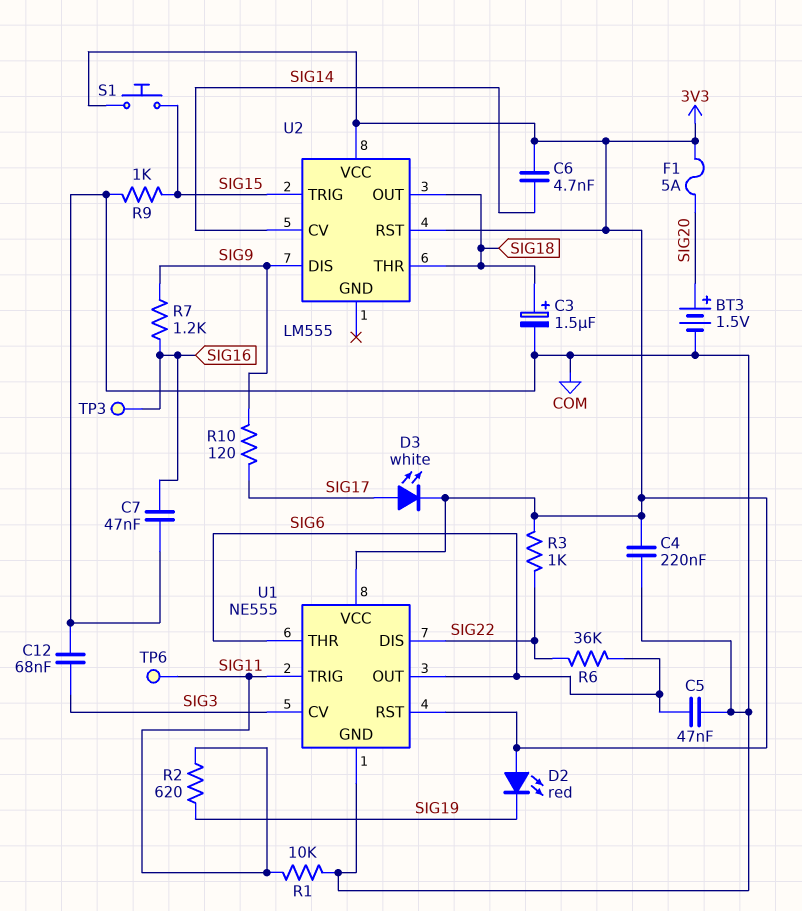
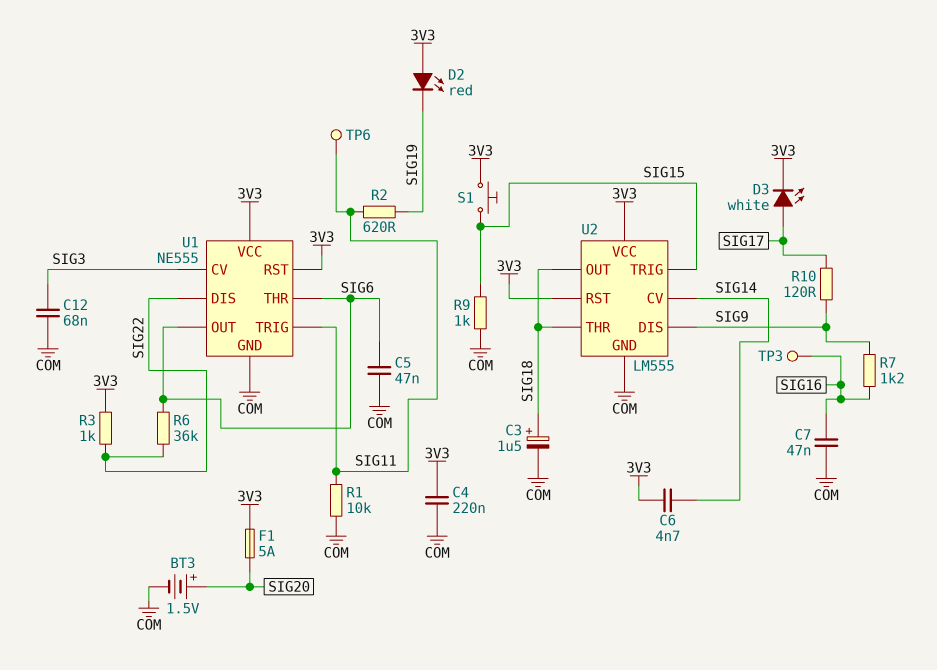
U2 pin GND: none -> COM

